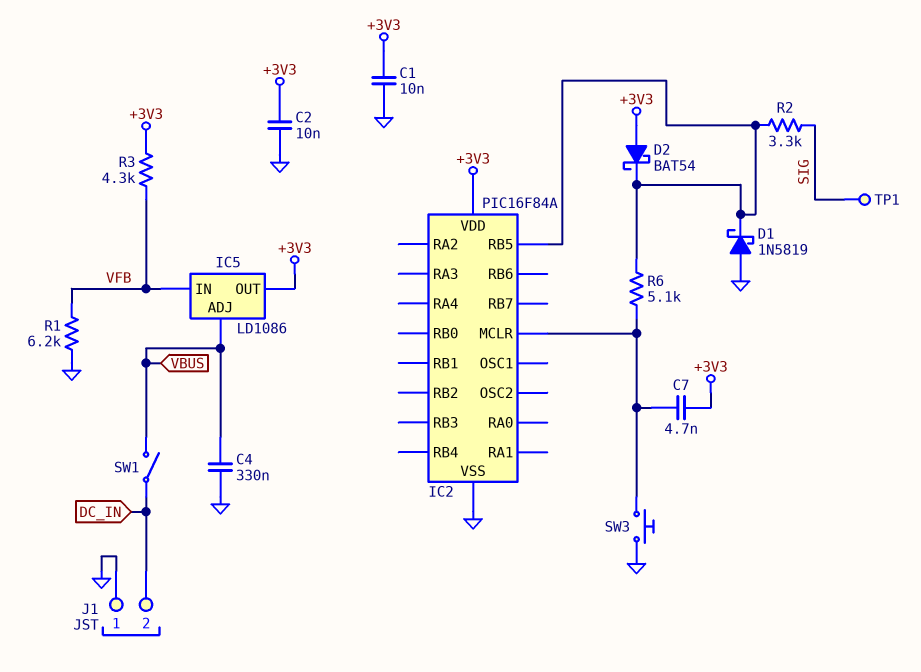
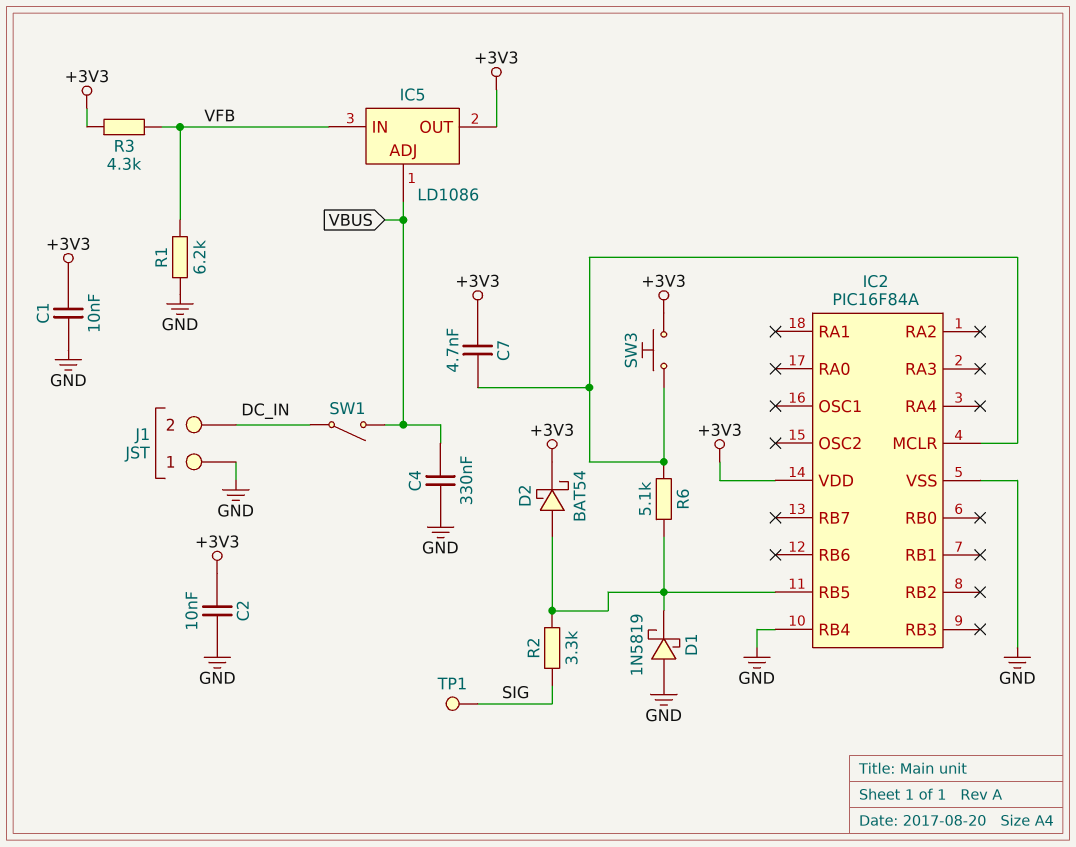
D2: schottky BAT54 (A +3V3, K IC2/RB5) -> schottky BAT54 (A IC2/RB5, K +3V3)
IC2 pin RB4: none -> GND
SW3: button (GND, IC2/MCLR) -> button (+3V3, IC2/MCLR)

